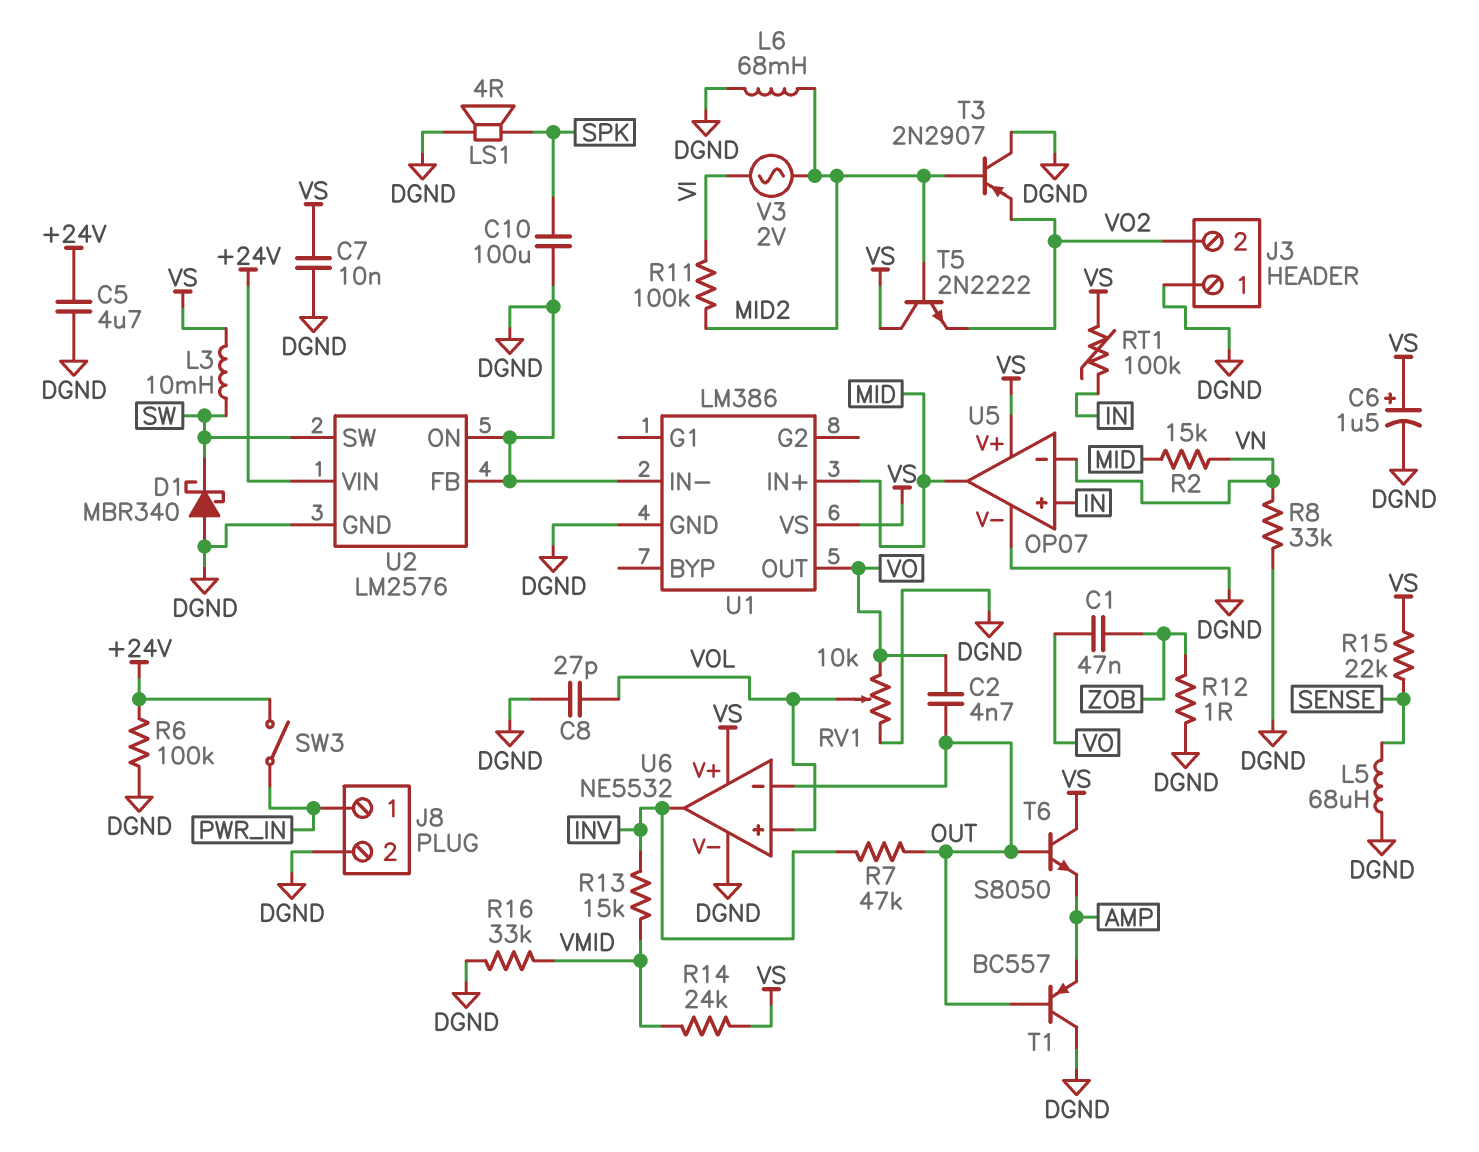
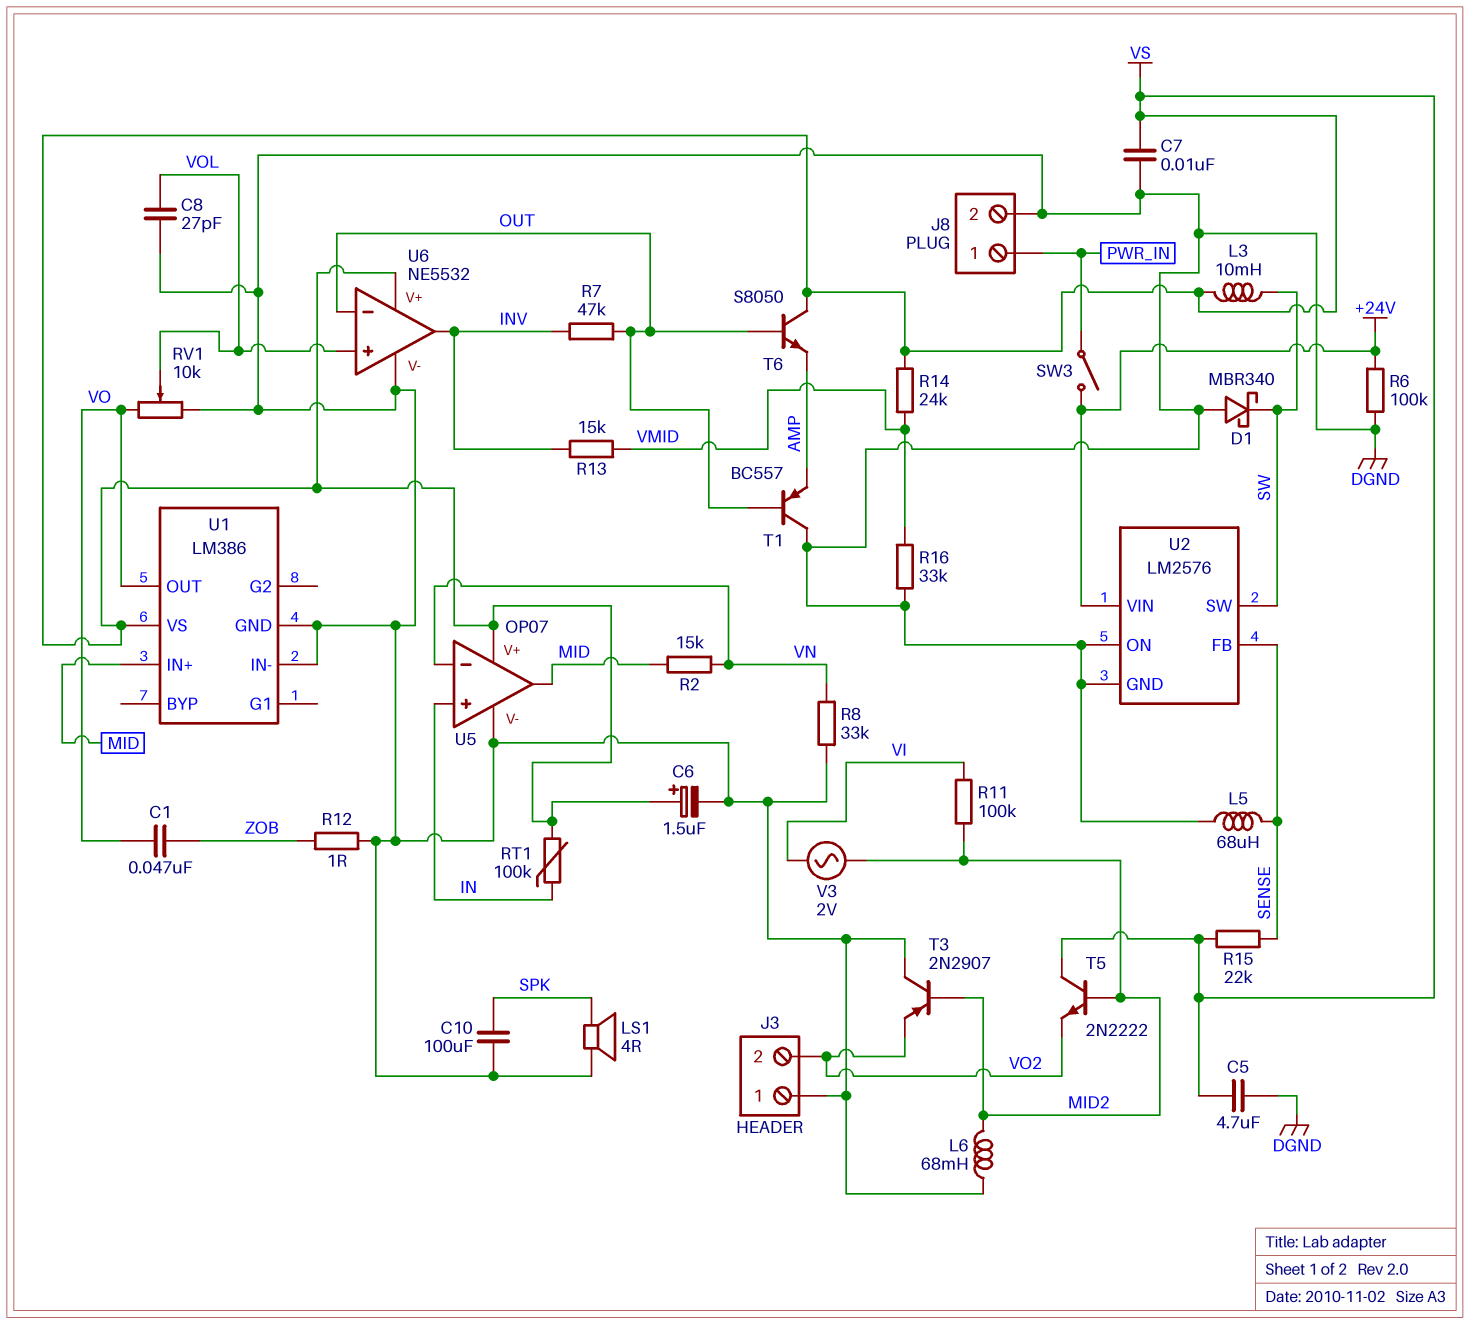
C2: 4.7nF (OUT, VO) -> none
C5: 4.7uF (+24V, DGND) -> 4.7uF (DGND, VS)
U2 pin FB: DGND -> SENSE

